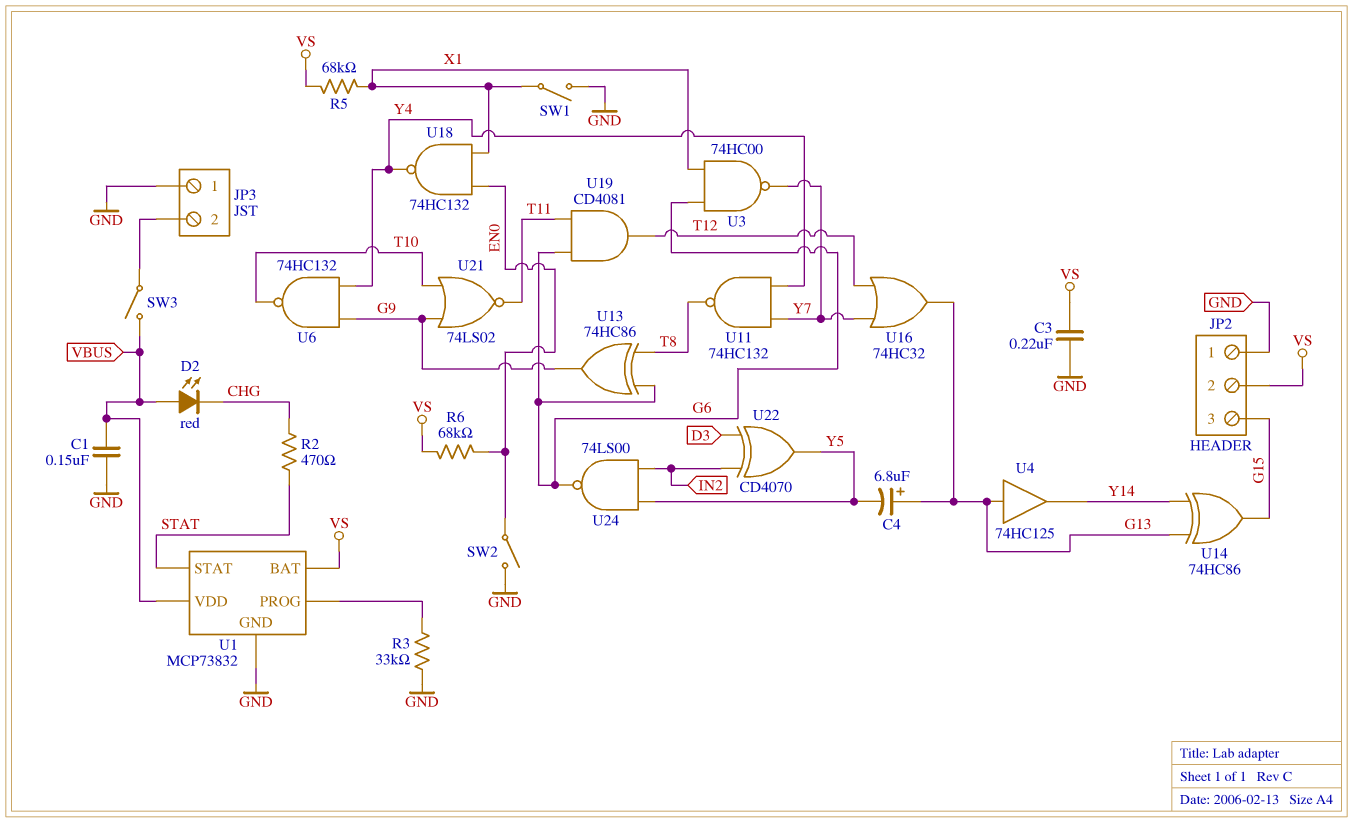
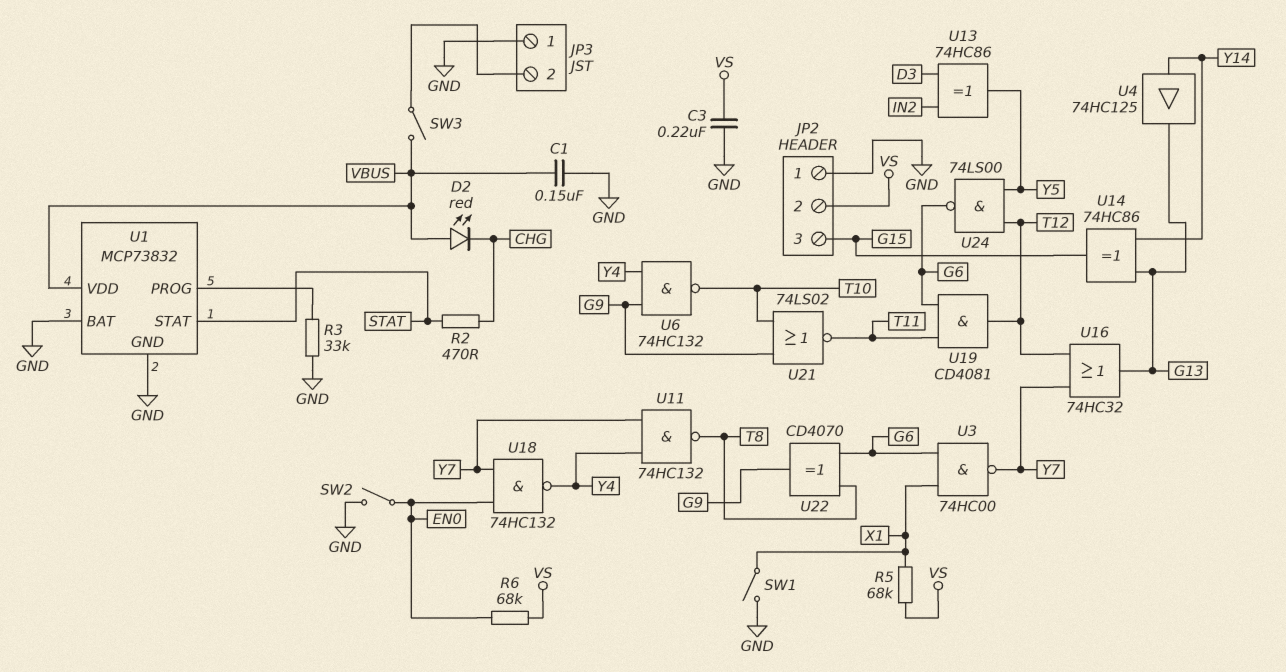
C4: 6.8uF (plus G13, minus Y5) -> none
U1 pin BAT: VS -> GND
U4: buffer 74HC125 (in G13, out Y14) -> buffer 74HC125 (in Y14, out G13)
U13: XOR 74HC86 (in G6, in T8, out G9) -> XOR 74HC86 (in D3, in IN2, out Y5)
U18: NAND 74HC132 (in EN0, in X1, out Y4) -> NAND 74HC132 (in EN0, in Y7, out Y4)
U22: XOR CD4070 (in D3, in IN2, out Y5) -> XOR CD4070 (in G6, in T8, out G9)
U24: NAND 74LS00 (in IN2, in Y5, out G6) -> NAND 74LS00 (in T12, in Y5, out G6)

